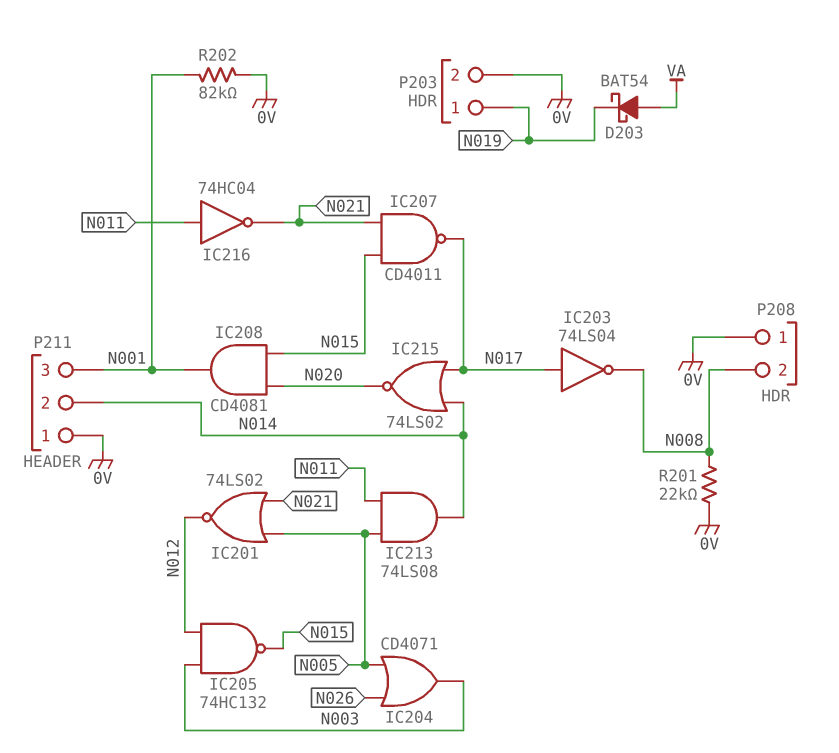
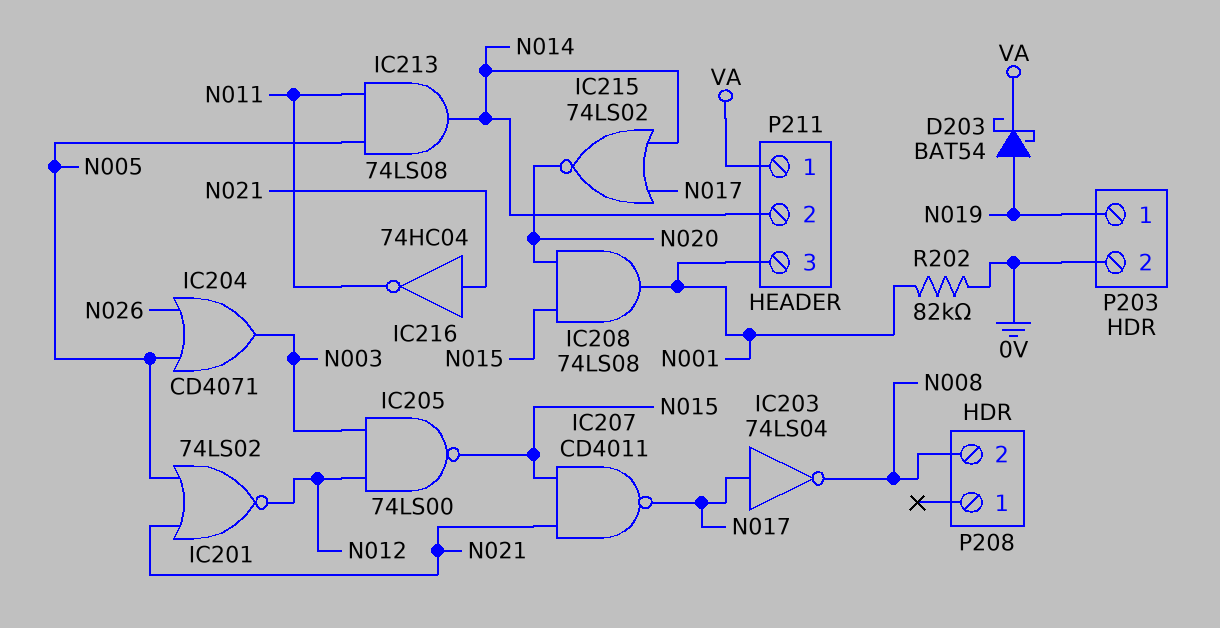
D203: schottky BAT54 (A VA, K N019) -> schottky BAT54 (A N019, K VA)
IC205: NAND 74HC132 (in N003, in N012, out N015) -> NAND 74LS00 (in N003, in N012, out N015)
IC208: AND CD4081 (in N015, in N020, out N001) -> AND 74LS08 (in N015, in N020, out N001)
IC216: NOT 74HC04 (in N011, out N021) -> NOT 74HC04 (in N021, out N011)
P208 pin 1: 0V -> none
P211 pin 1: 0V -> VA
R201: 22k (0V, N008) -> none

